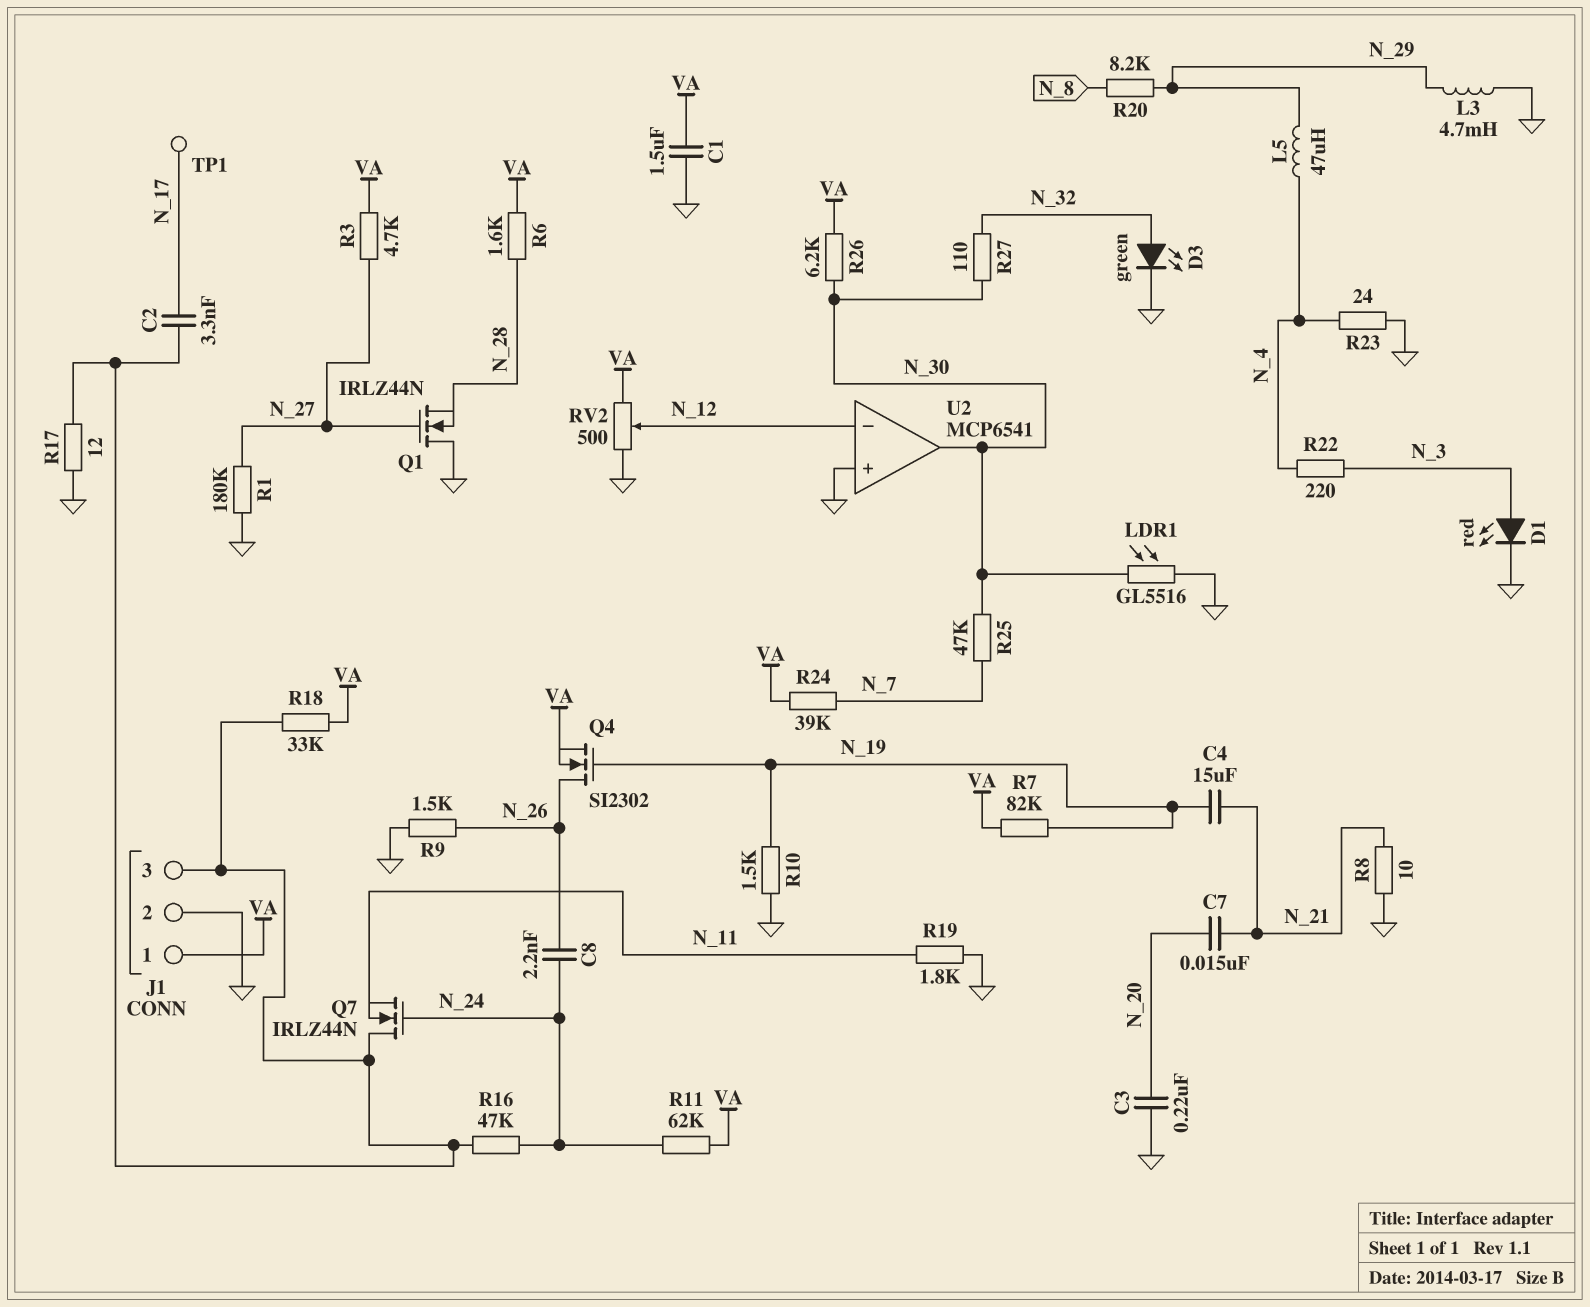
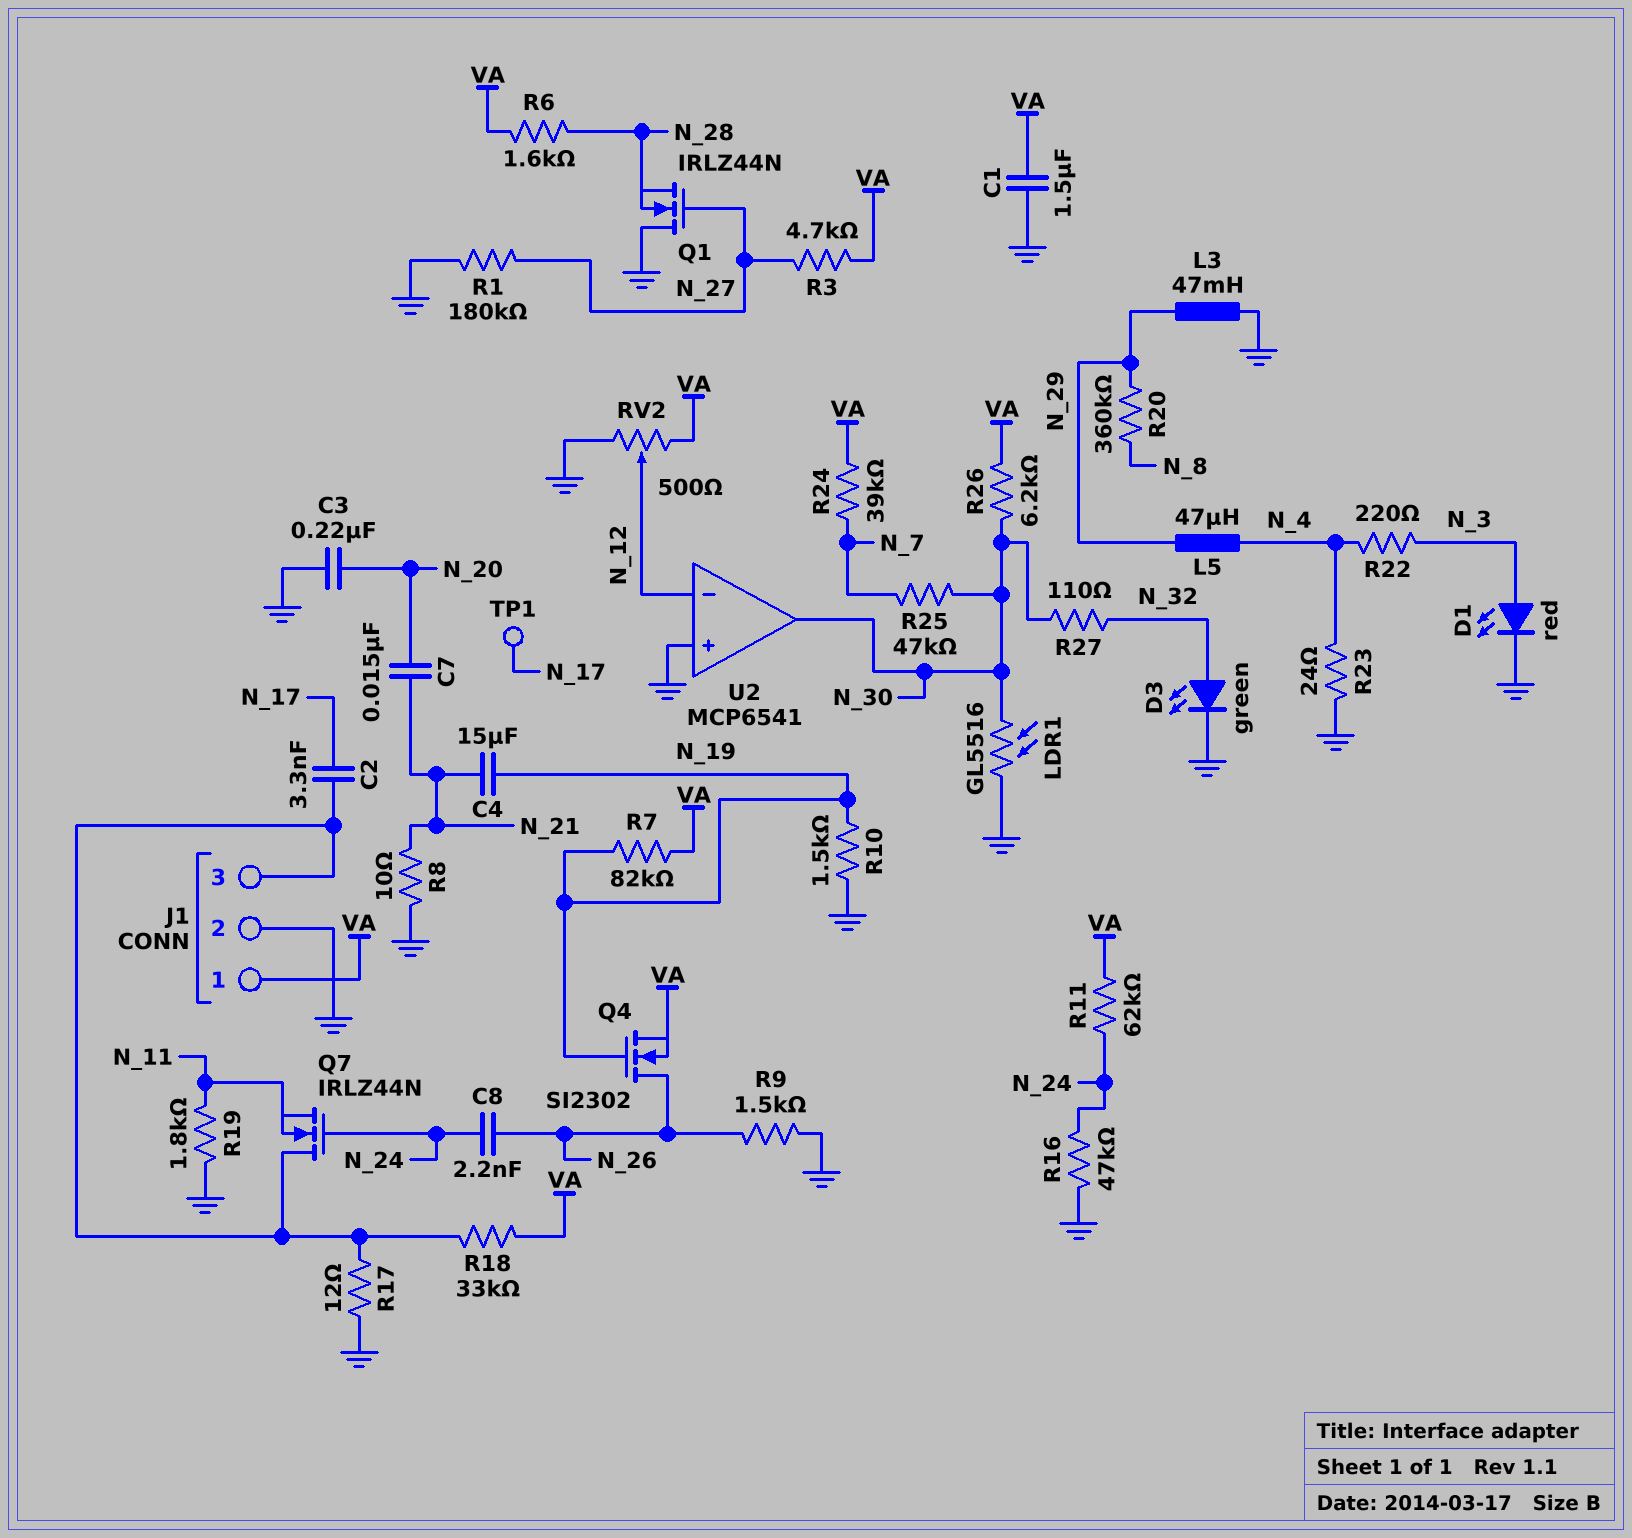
L3: 4.7mH (GND, N_29) -> 47mH (GND, N_29)
R16: 47k (J1/3, N_24) -> 47k (GND, N_24)
R20: 8.2k (N_8, N_29) -> 360k (N_8, N_29)

